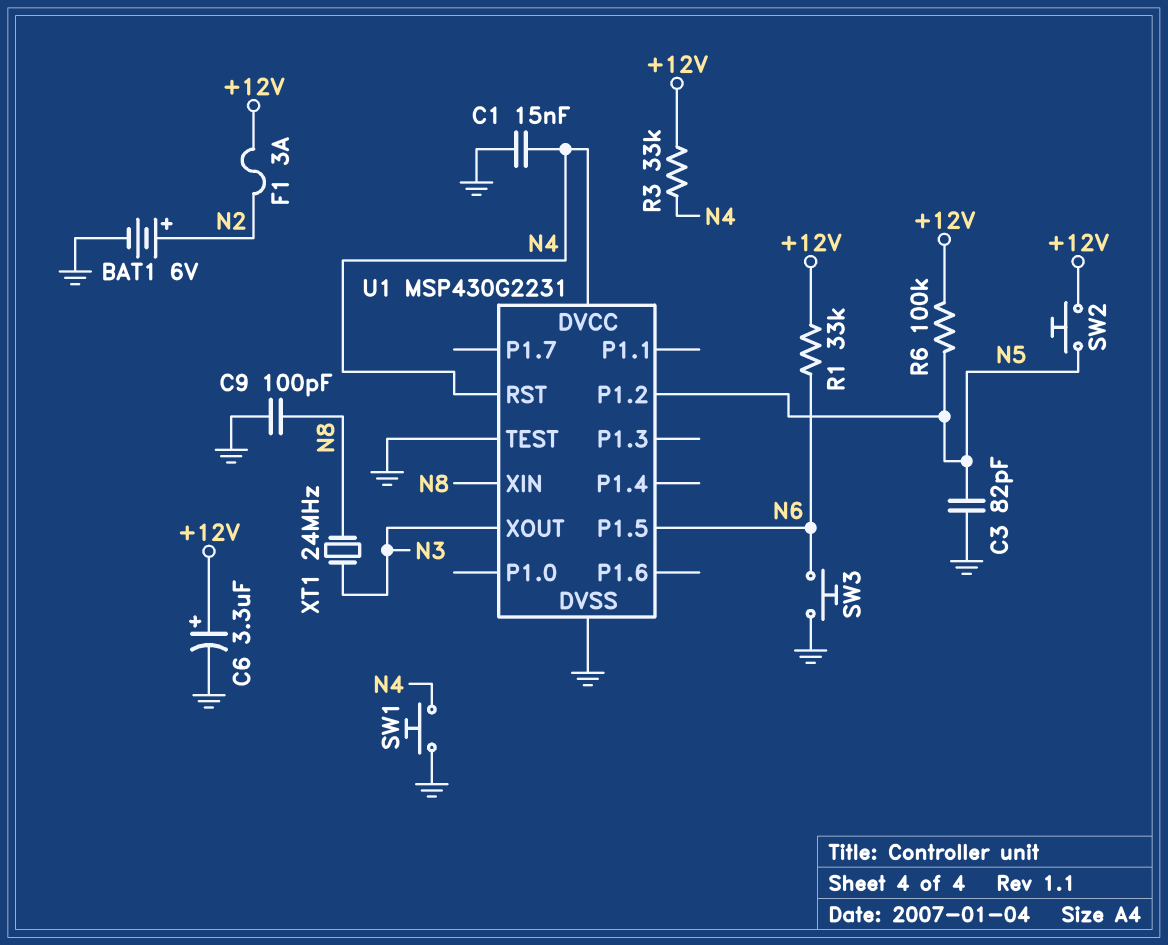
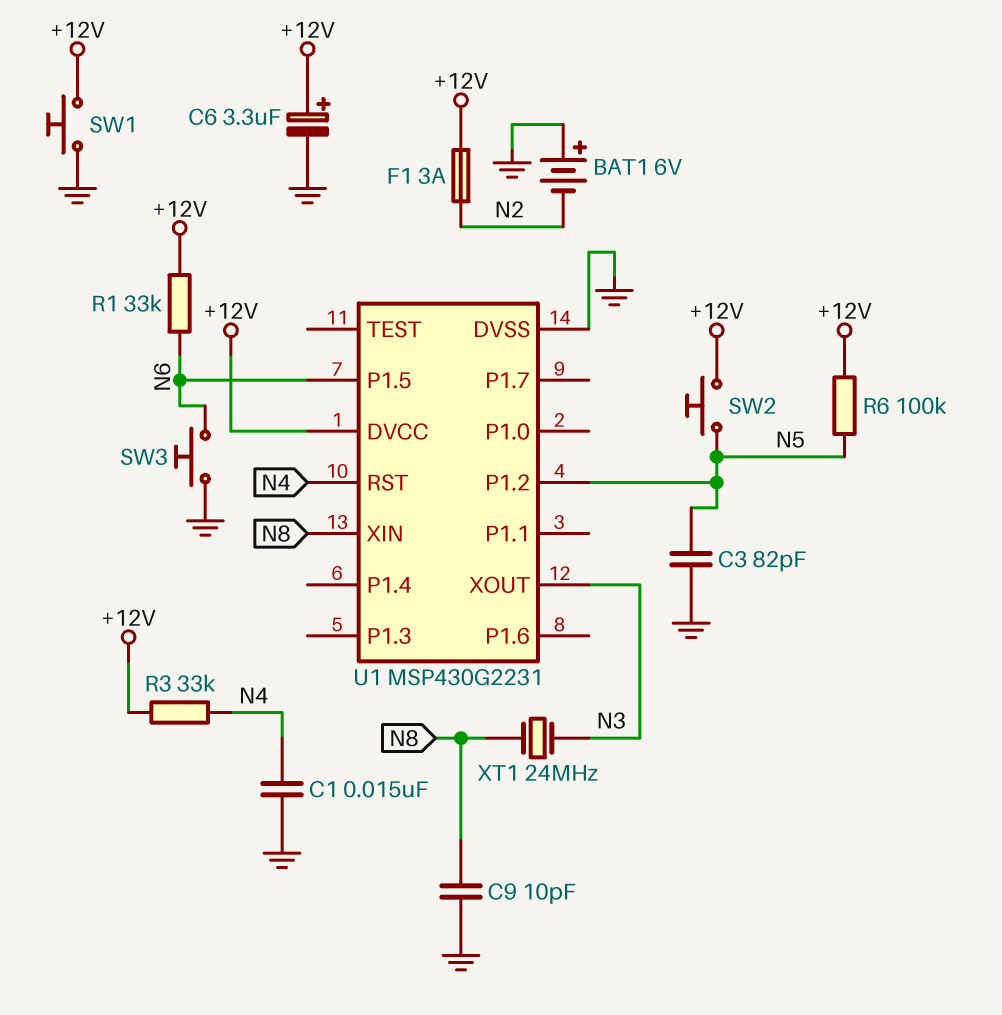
BAT1: 6V (plus N2, minus GND) -> 6V (plus GND, minus N2)
C9: 100pF (GND, N8) -> 10pF (GND, N8)
SW1: button (GND, N4) -> button (+12V, GND)
U1 pin DVCC: N4 -> +12V
U1 pin TEST: GND -> none

